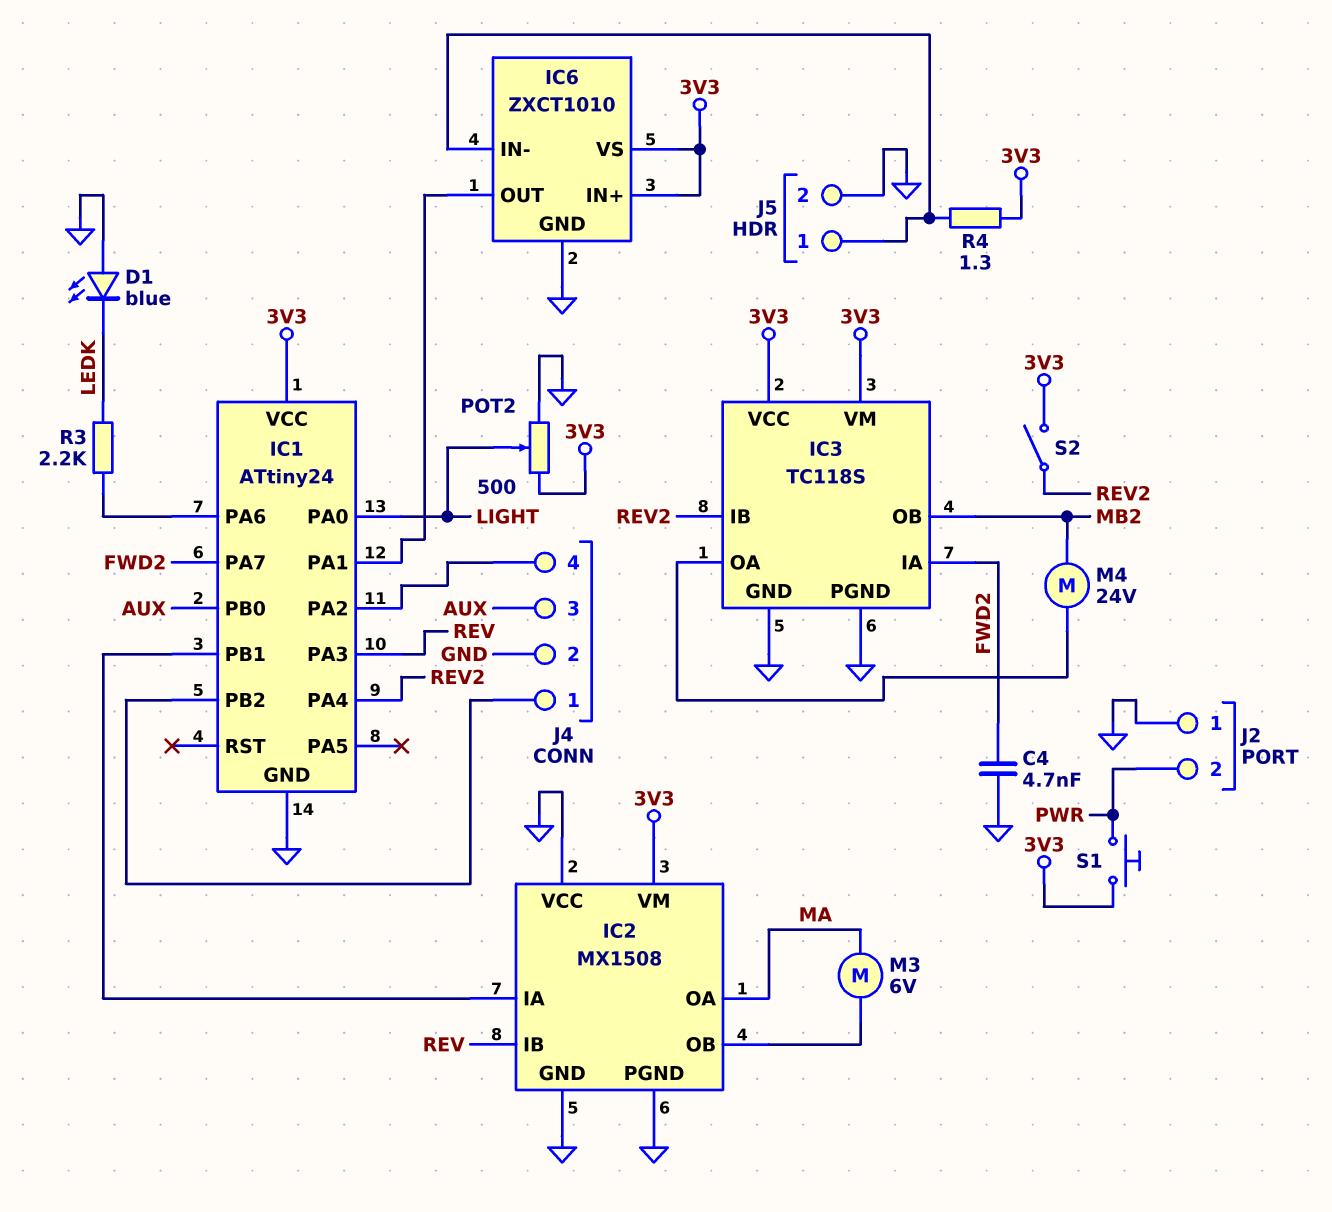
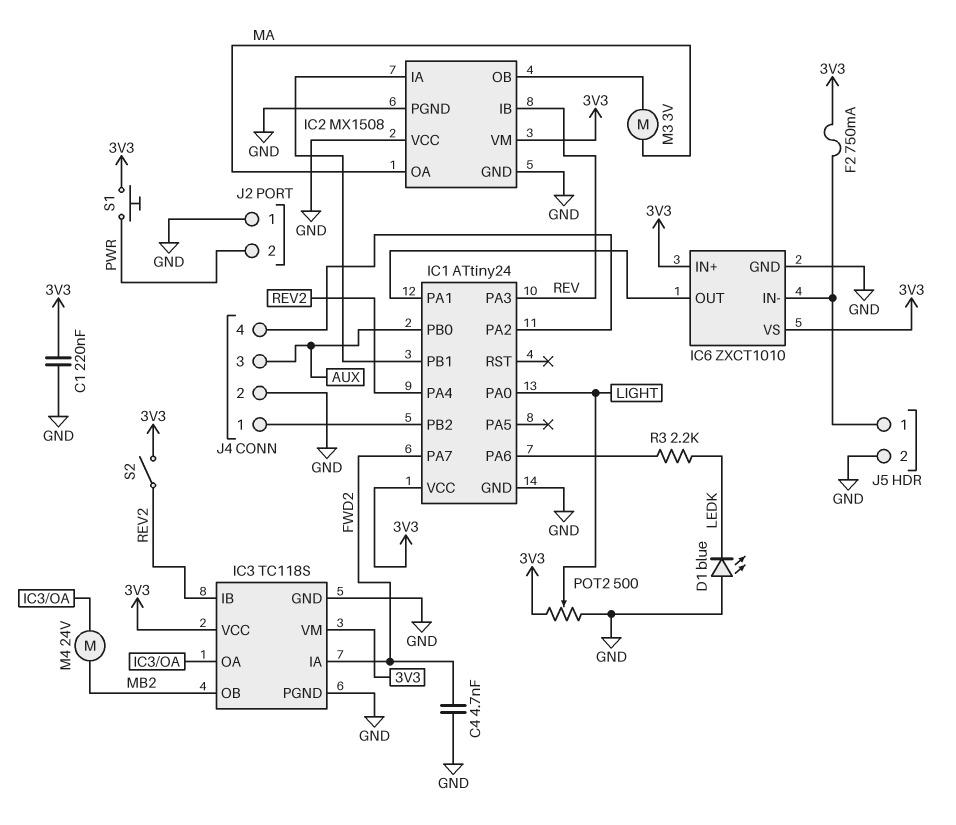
C1: none -> 220nF (3V3, GND)
F2: none -> 750mA (3V3, IC6/IN-)
M3: motor 6V (IC2/OB, MA) -> motor 3V (IC2/OB, MA)
R4: 1.3 (3V3, IC6/IN-) -> none

